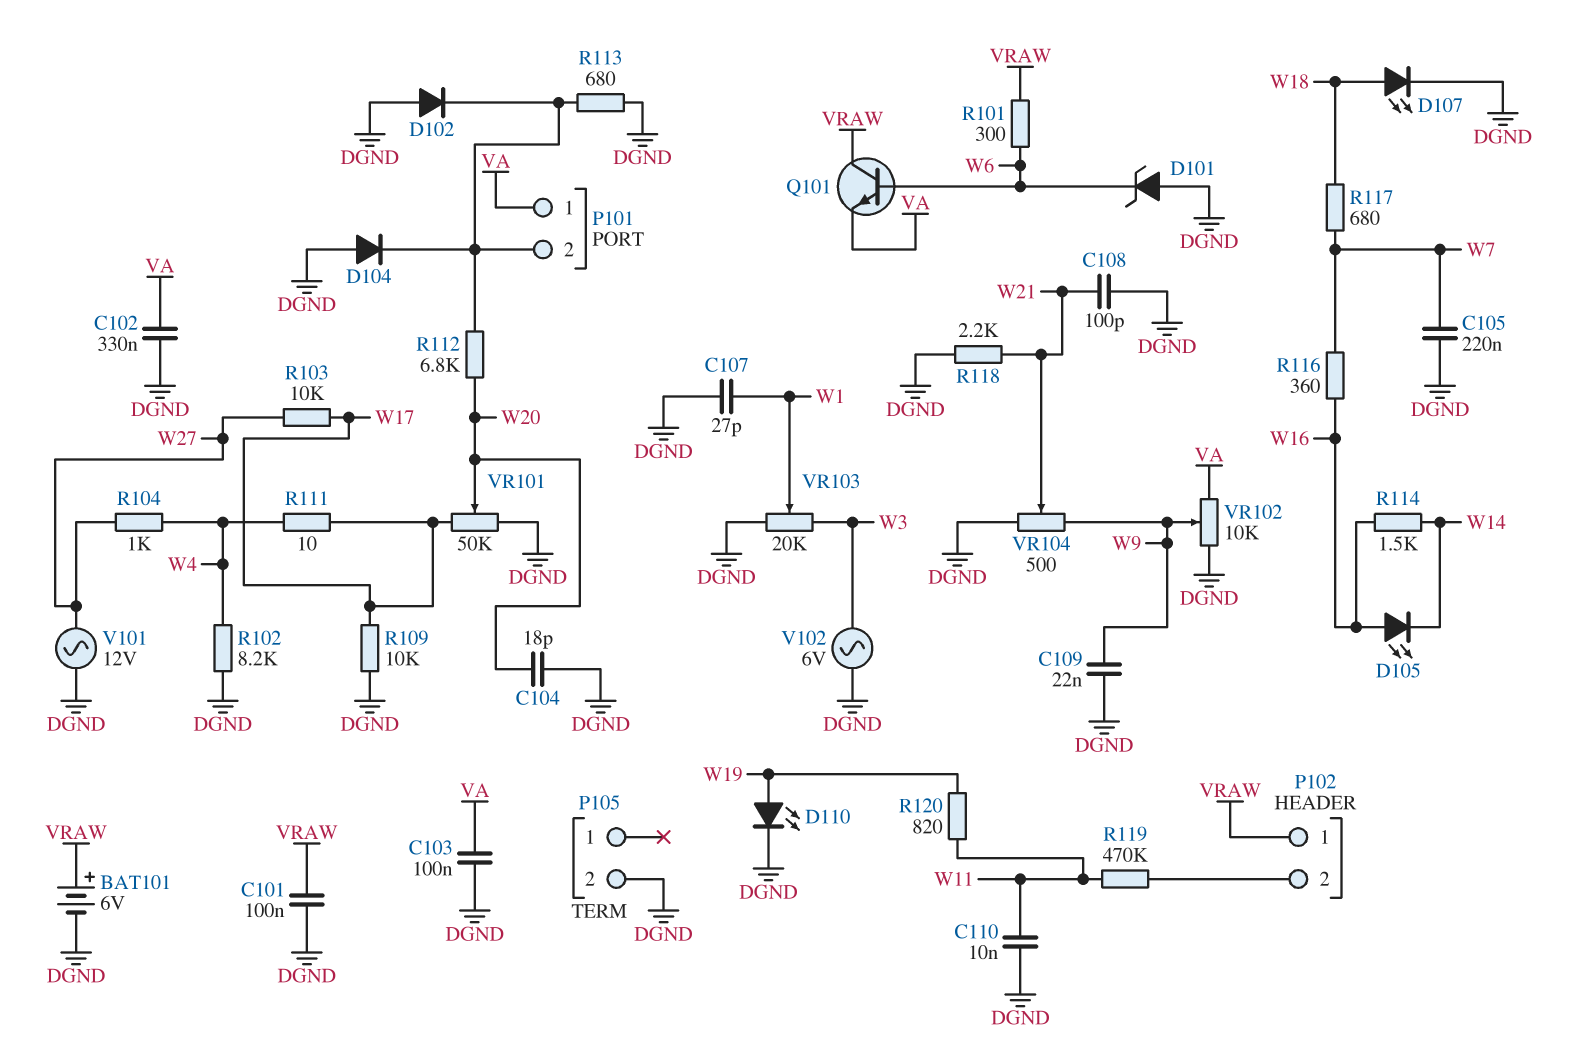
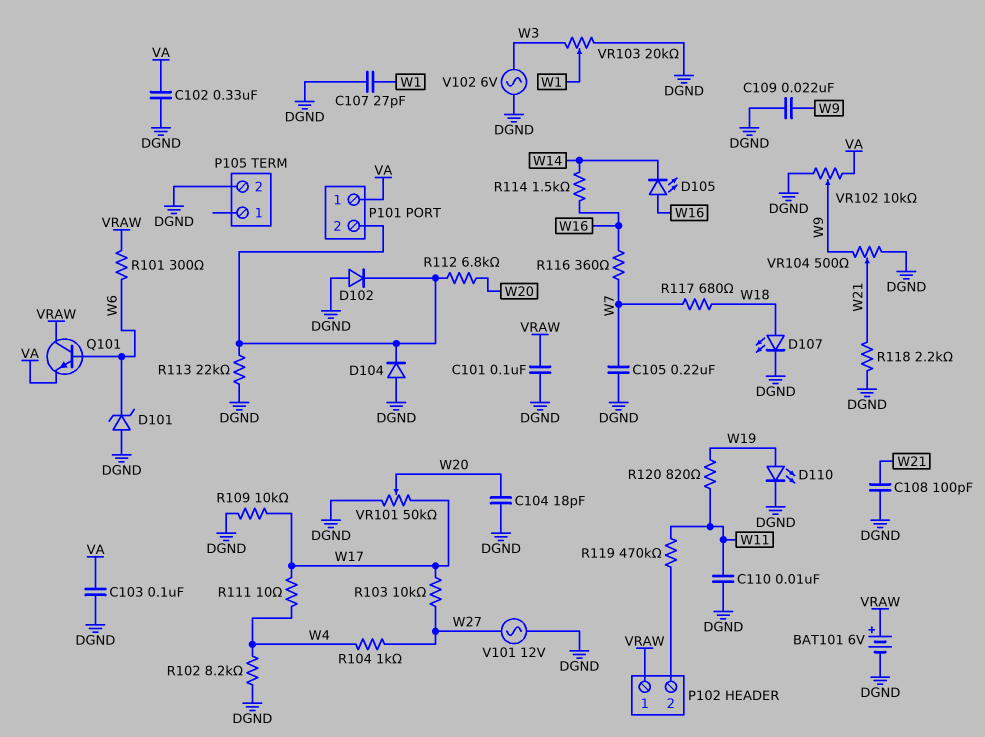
R113: 680 (DGND, P101/2) -> 22k (DGND, P101/2)

